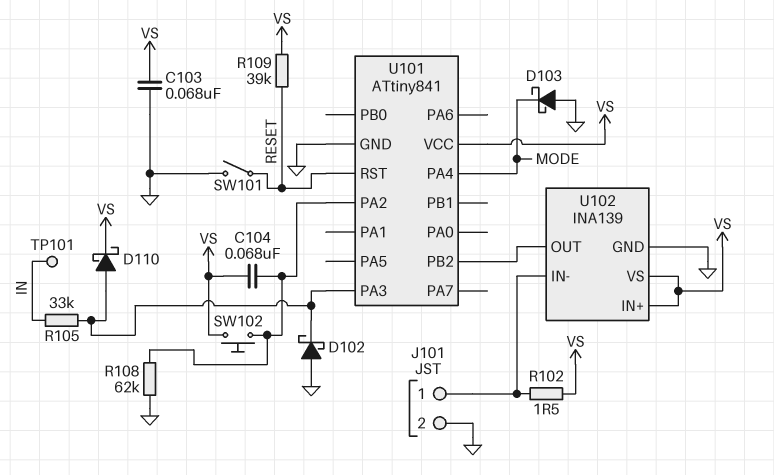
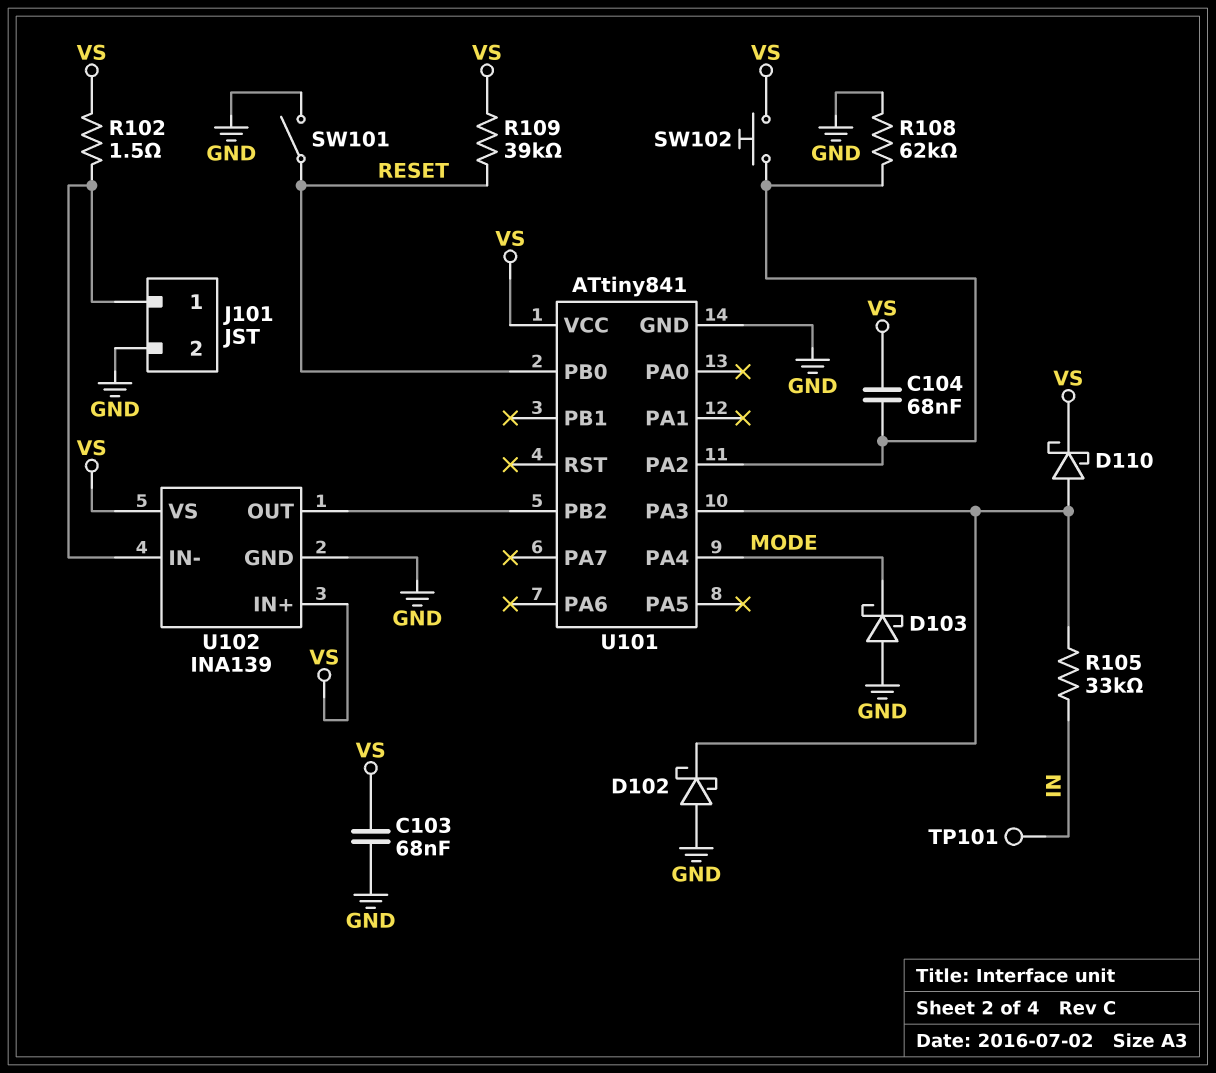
U101 pin PB0: none -> RESET
U101 pin RST: RESET -> none

